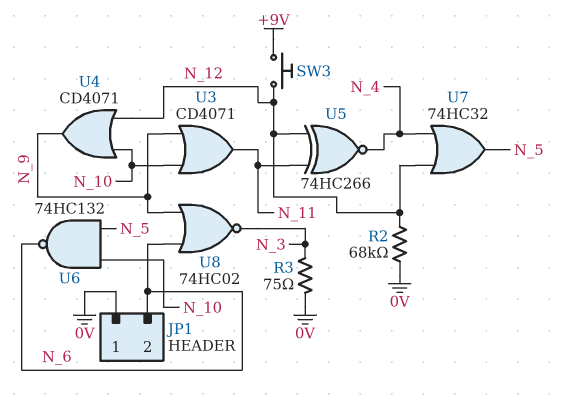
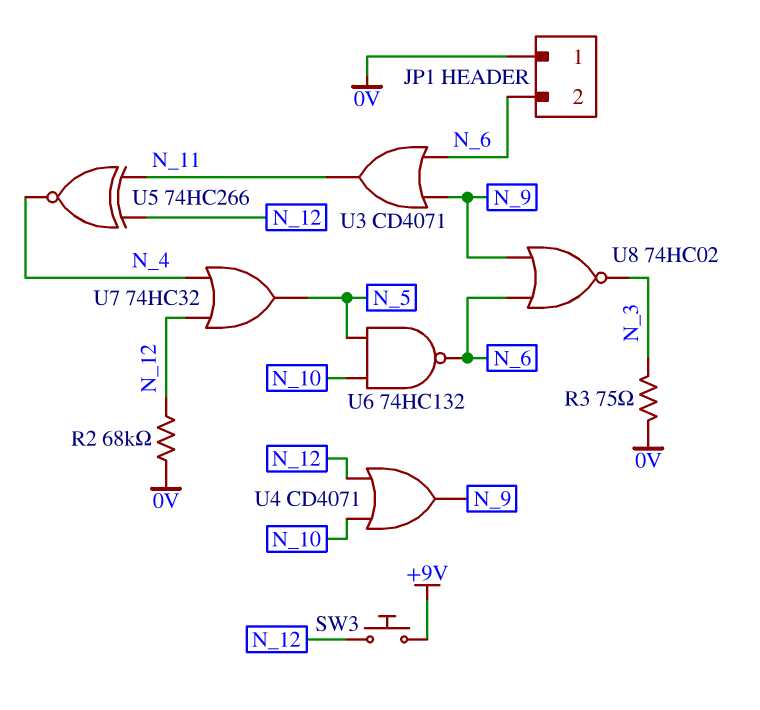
U3: OR CD4071 (in N_9, in N_10, out N_11) -> OR CD4071 (in N_6, in N_9, out N_11)

